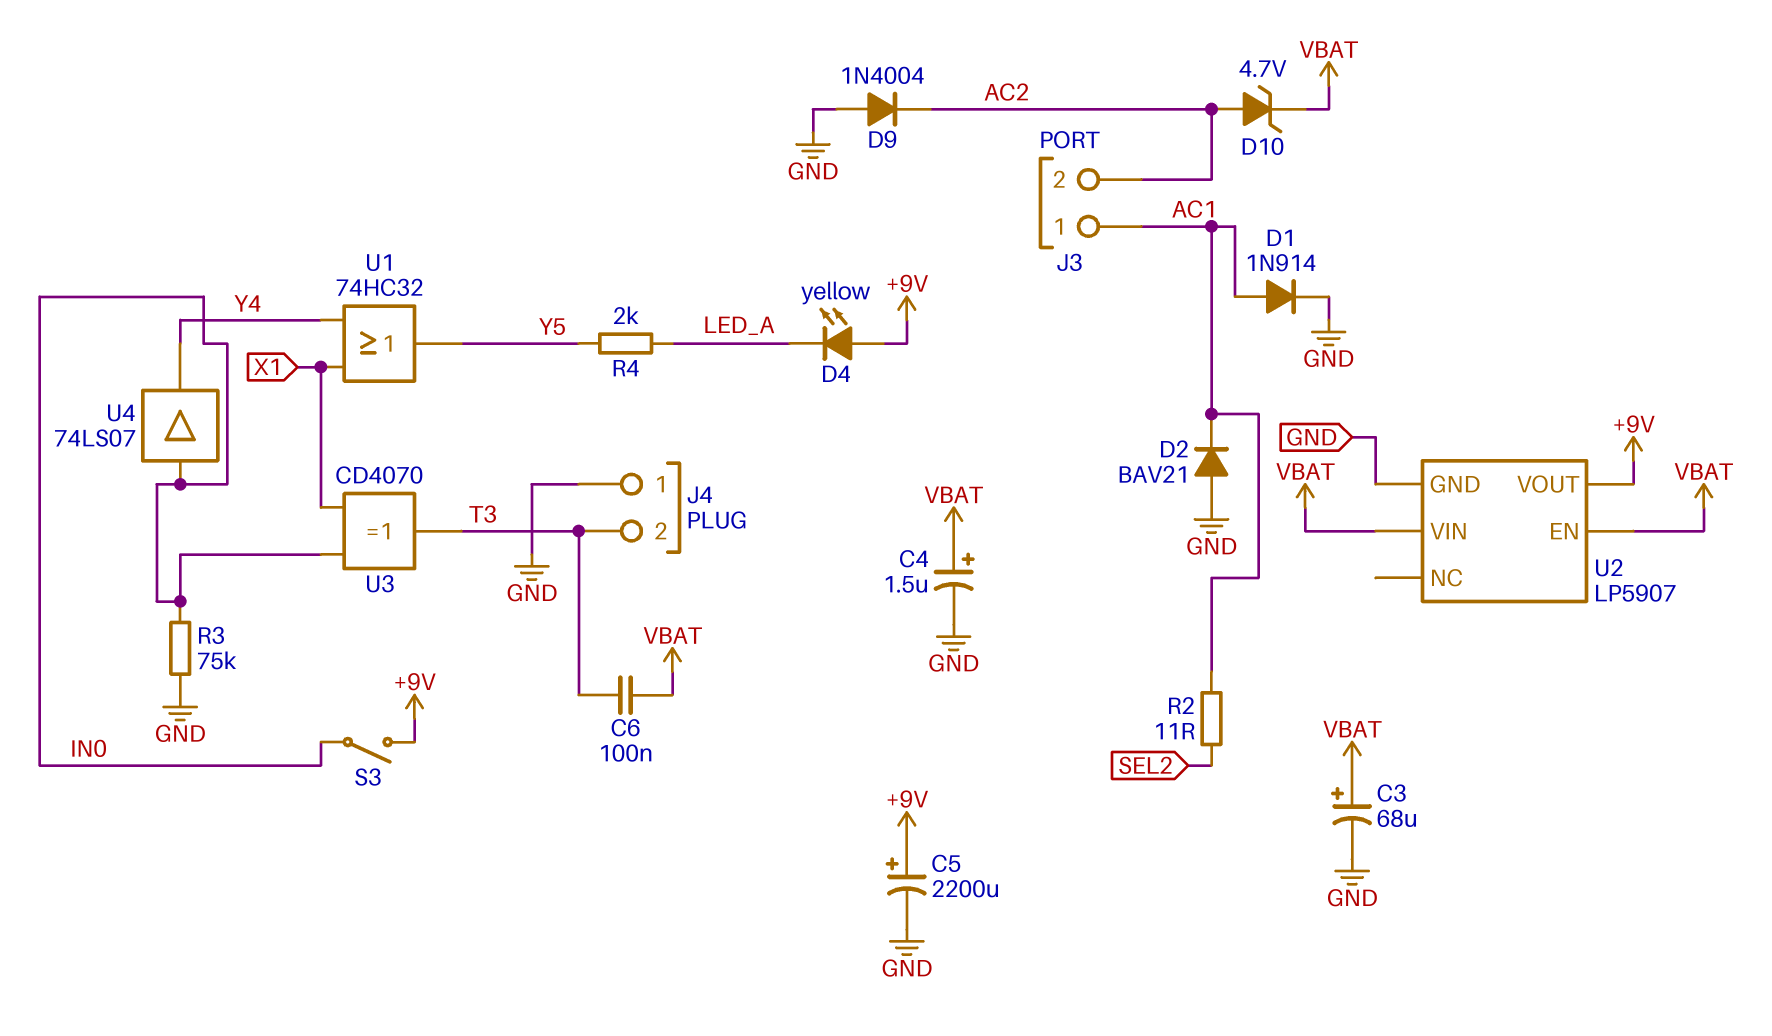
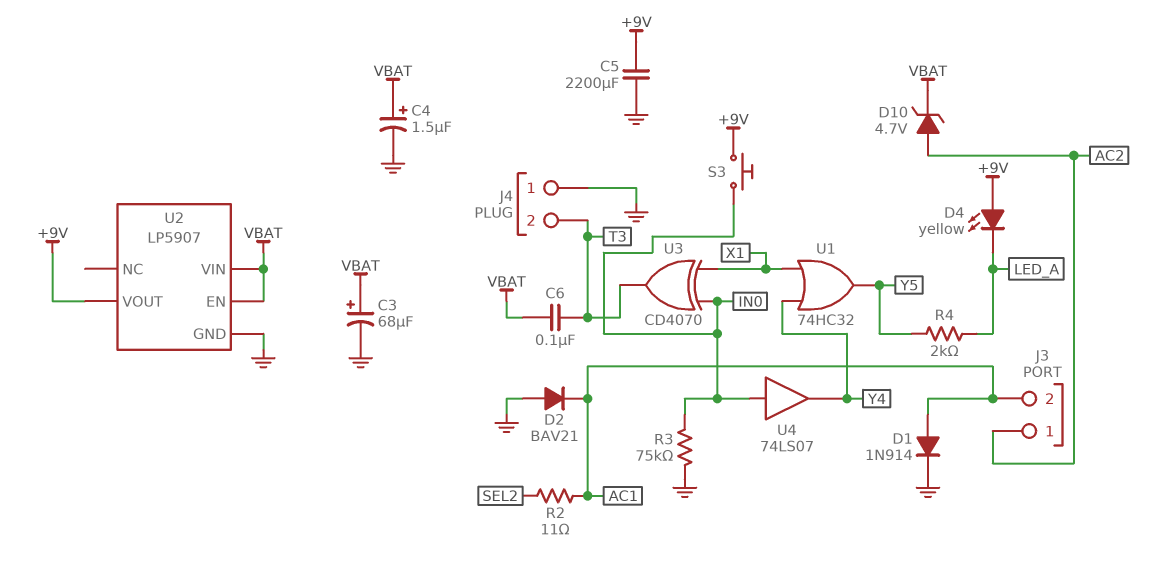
C5: 2200uF (plus +9V, minus GND) -> 2200uF (+9V, GND)
D9: diode 1N4004 (A GND, K AC2) -> none
J3 pin 1: AC1 -> AC2
J3 pin 2: AC2 -> AC1
S3: switch (+9V, IN0) -> button (+9V, IN0)

